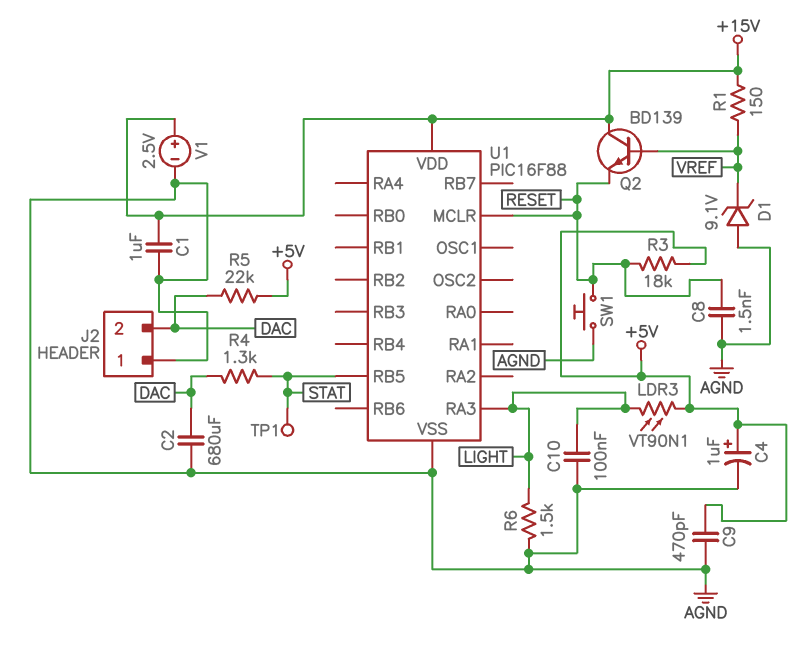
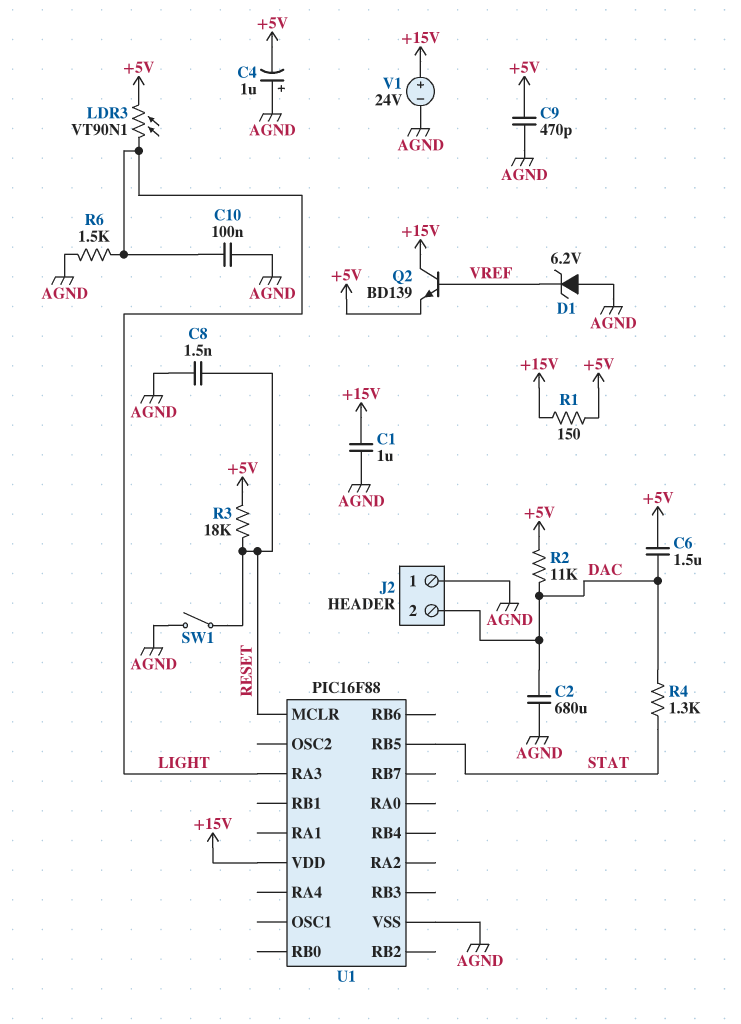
C4: 1uF (plus +5V, minus AGND) -> 1uF (plus AGND, minus +5V)
C6: none -> 1.5uF (+5V, DAC)
D1: zener 9.1V (A AGND, K VREF) -> zener 6.2V (A AGND, K VREF)
Q2: NPN BD139 (B VREF, C +15V, E RESET) -> NPN BD139 (B VREF, C +15V, E +5V)
R1: 150 (+15V, VREF) -> 150 (+5V, +15V)
R2: none -> 11k (+5V, DAC)
R5: 22k (+5V, DAC) -> none
SW1: button (AGND, RESET) -> switch (AGND, RESET)
TP1: test point (STAT) -> none
V1: 2.5V (plus +15V, minus AGND) -> 24V (plus +15V, minus AGND)

